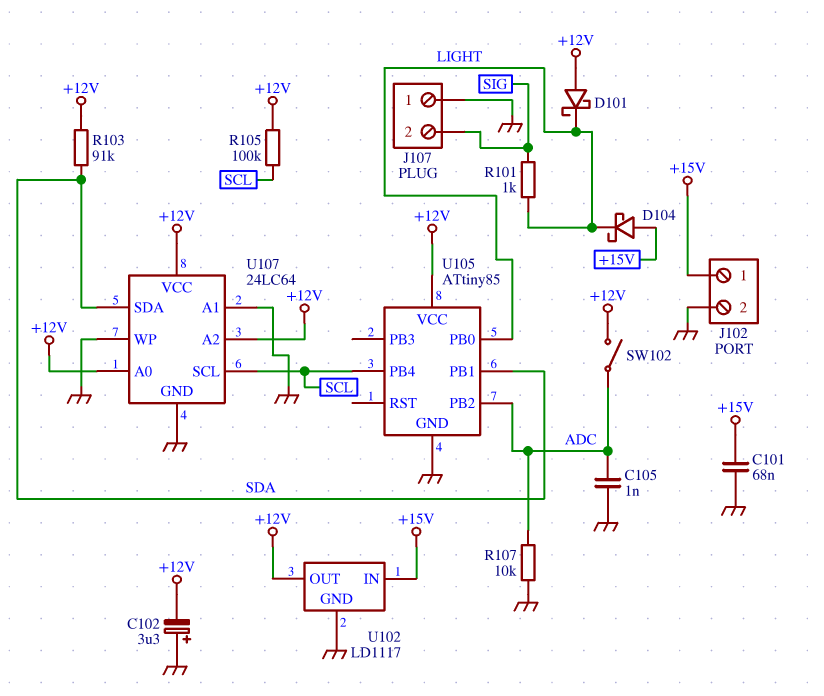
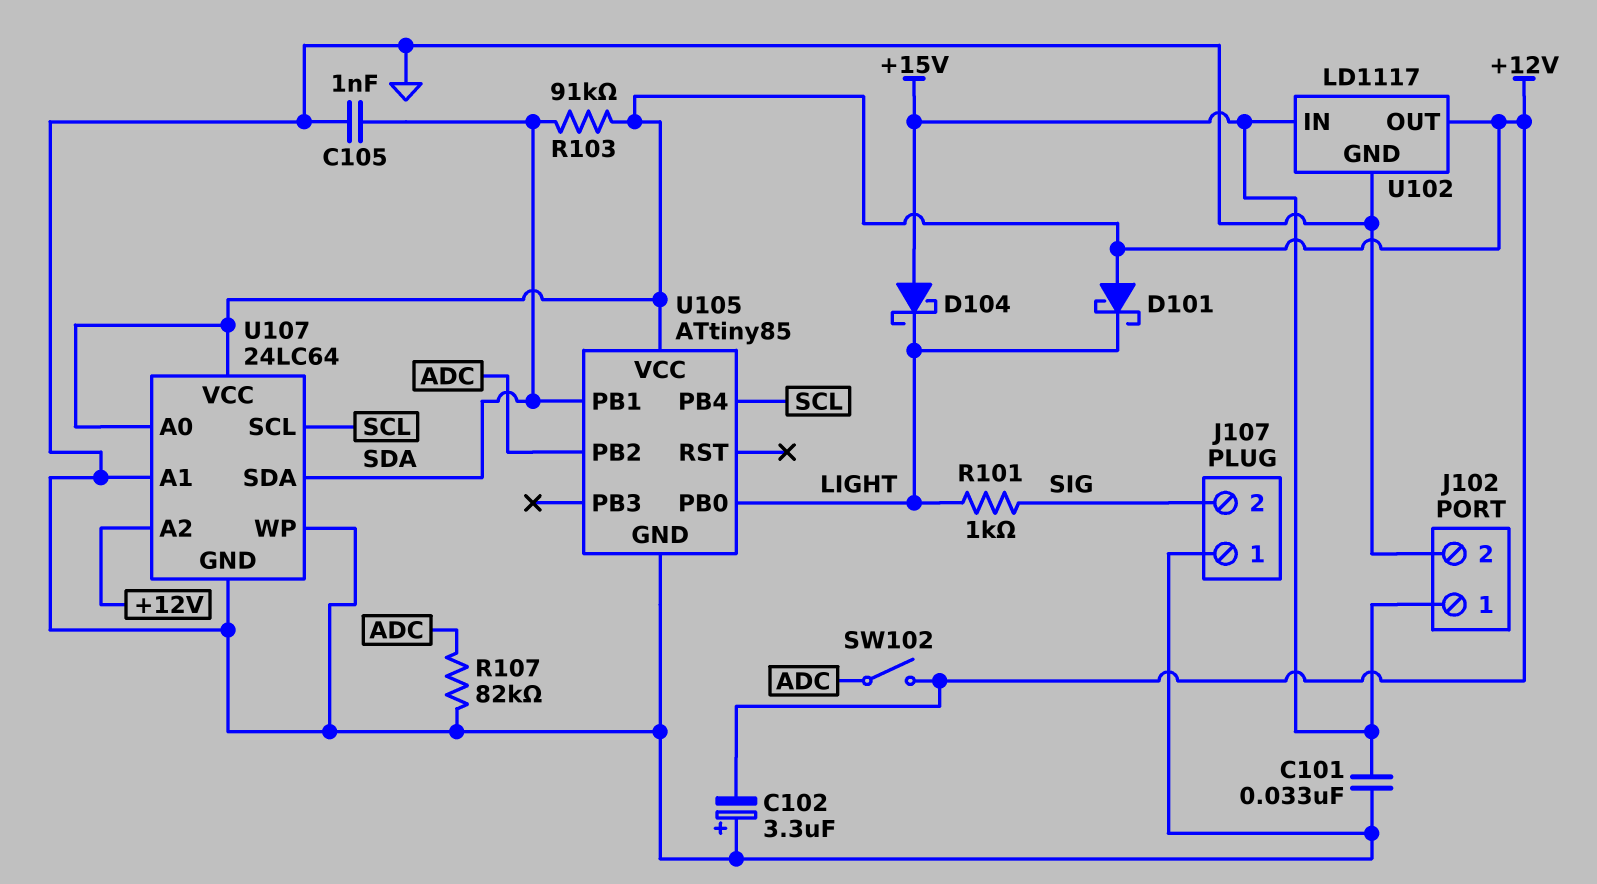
C101: 68nF (+15V, GND) -> 33nF (+15V, GND)
C105: 1nF (ADC, GND) -> 1nF (GND, SDA)
R105: 100k (+12V, SCL) -> none
R107: 10k (ADC, GND) -> 82k (ADC, GND)

